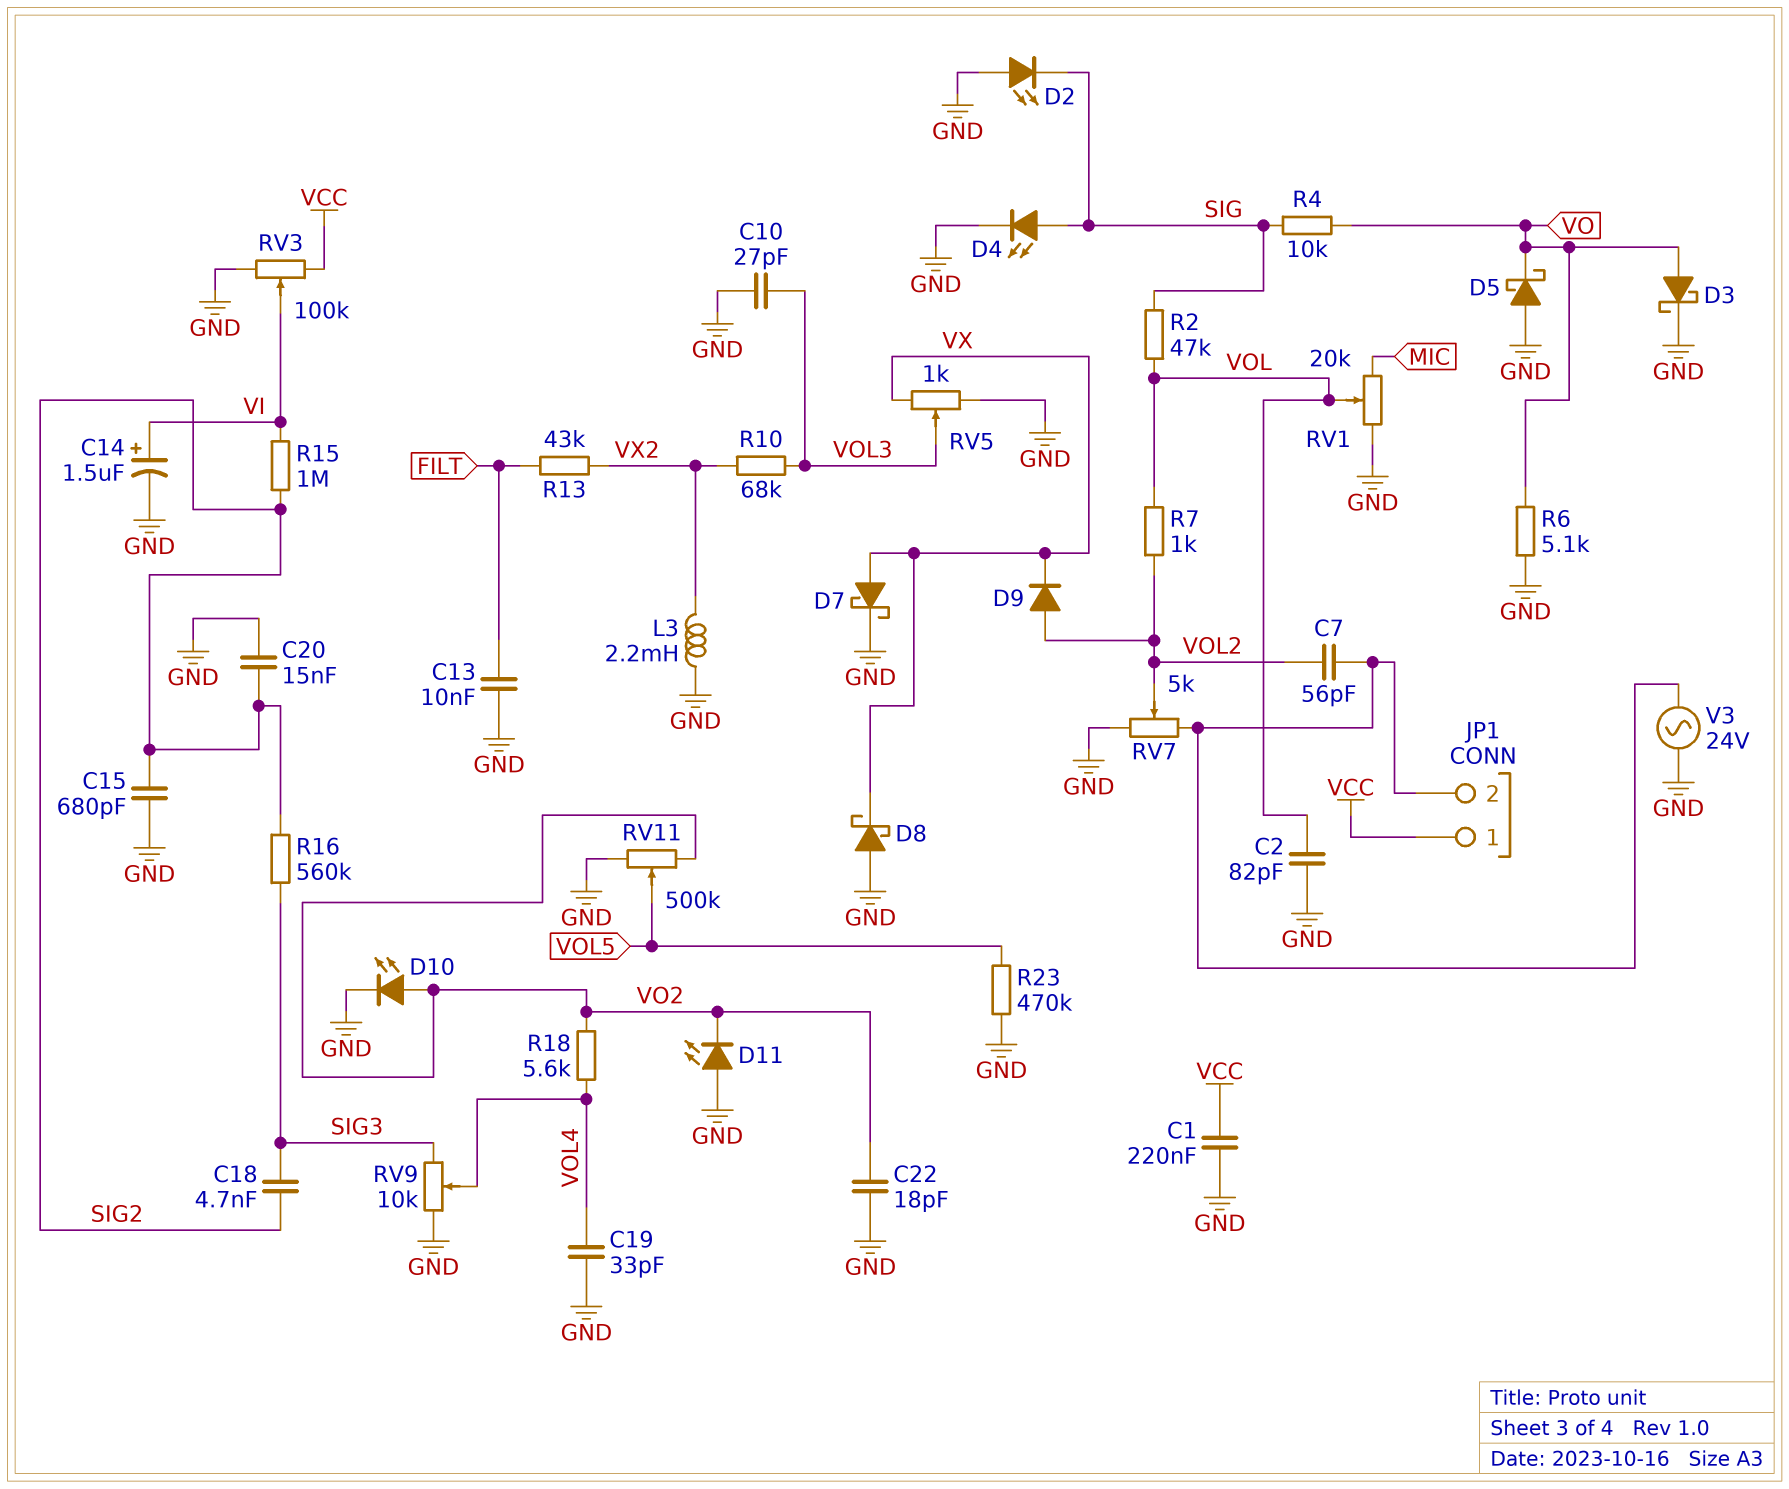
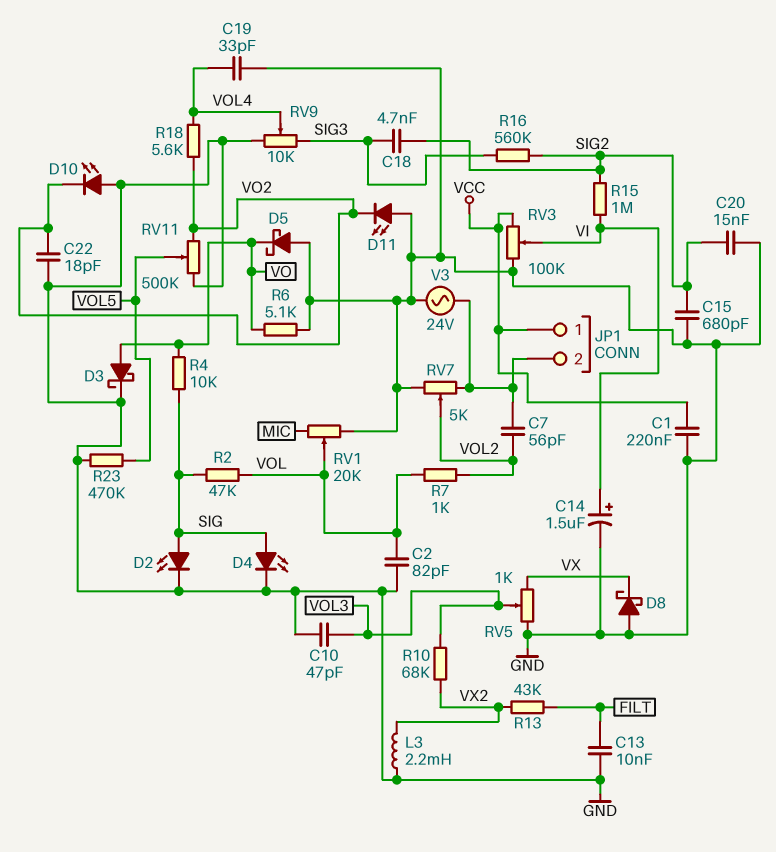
C10: 27pF (GND, VOL3) -> 47pF (GND, VOL3)
D2: LED (A GND, K SIG) -> LED (A SIG, K GND)
D7: schottky (A VX, K GND) -> none
D9: diode (A VOL2, K VX) -> none
D10: LED (A VO2, K GND) -> LED (A GND, K VO2)

